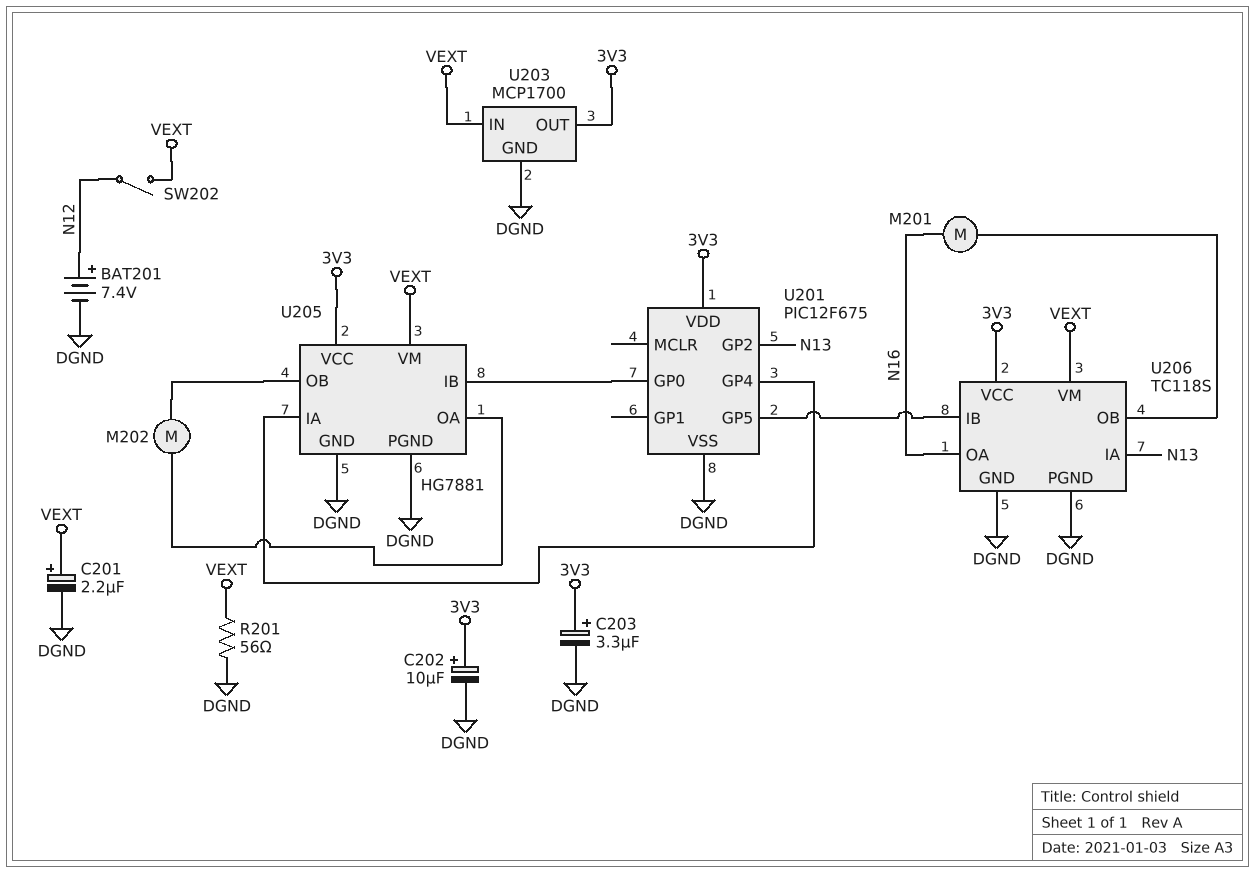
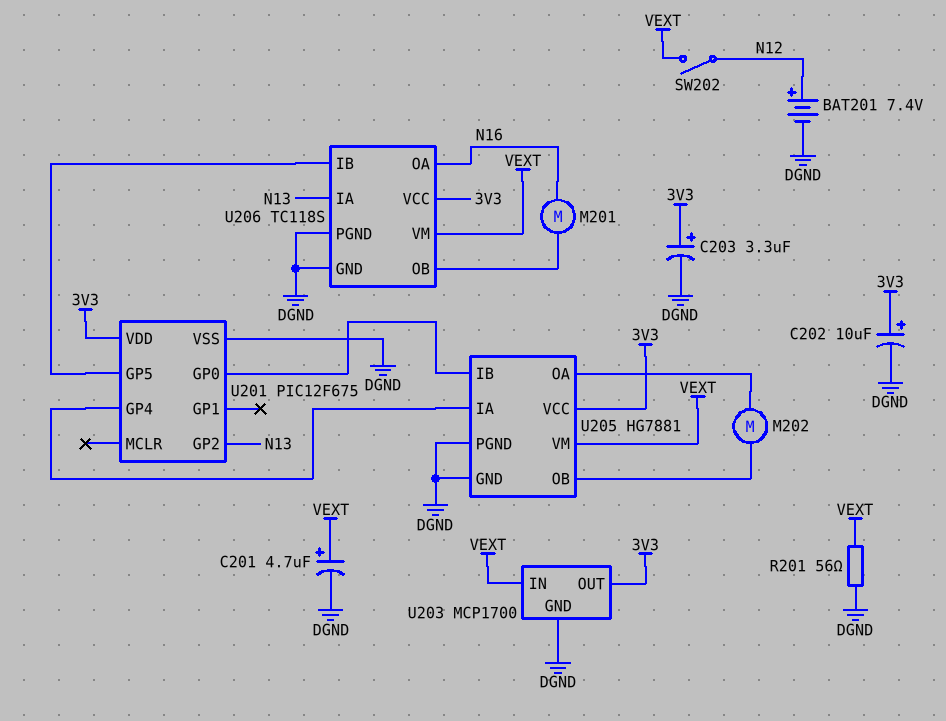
C201: 2.2uF (plus VEXT, minus DGND) -> 4.7uF (plus VEXT, minus DGND)

